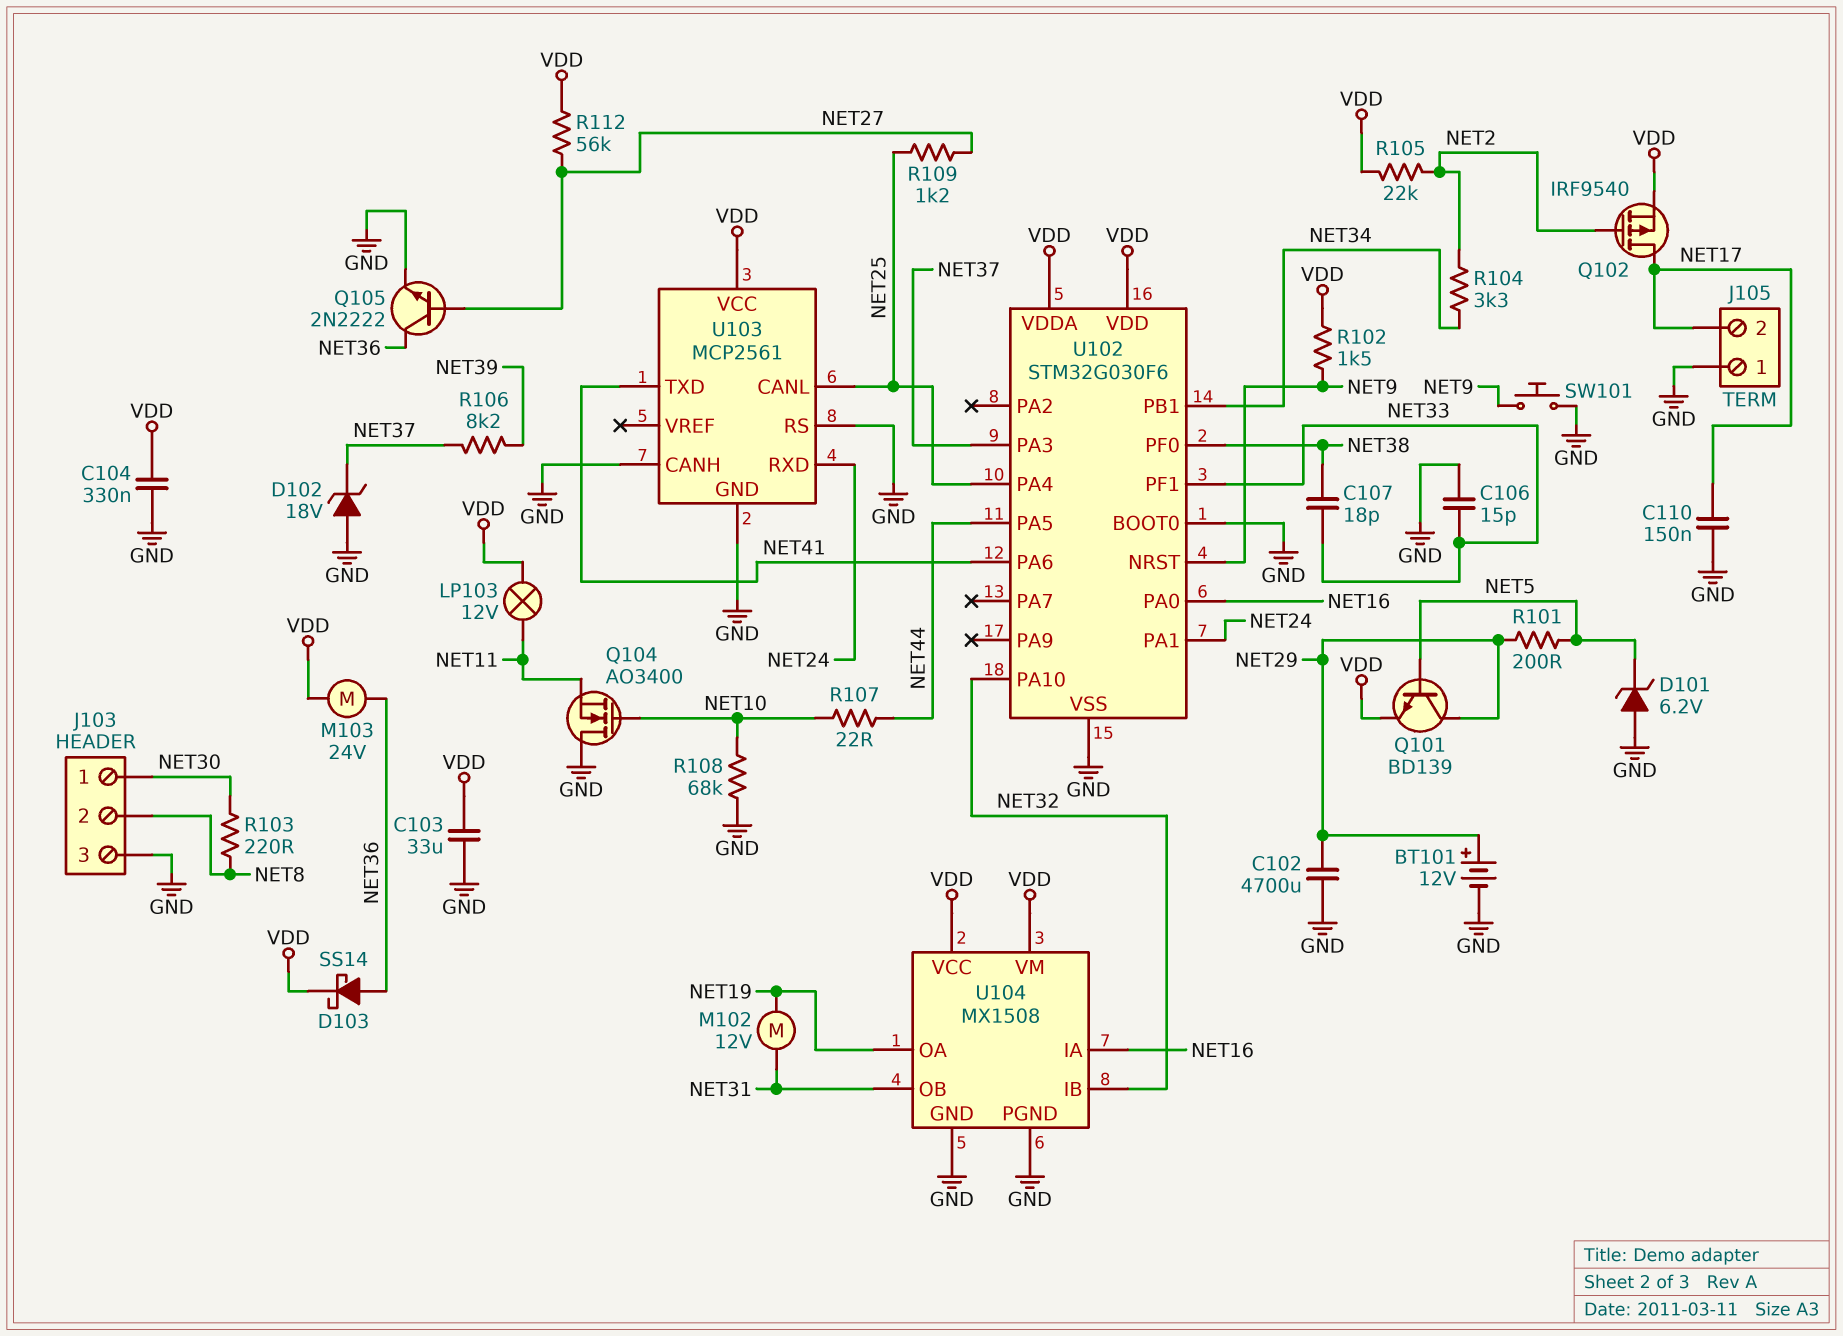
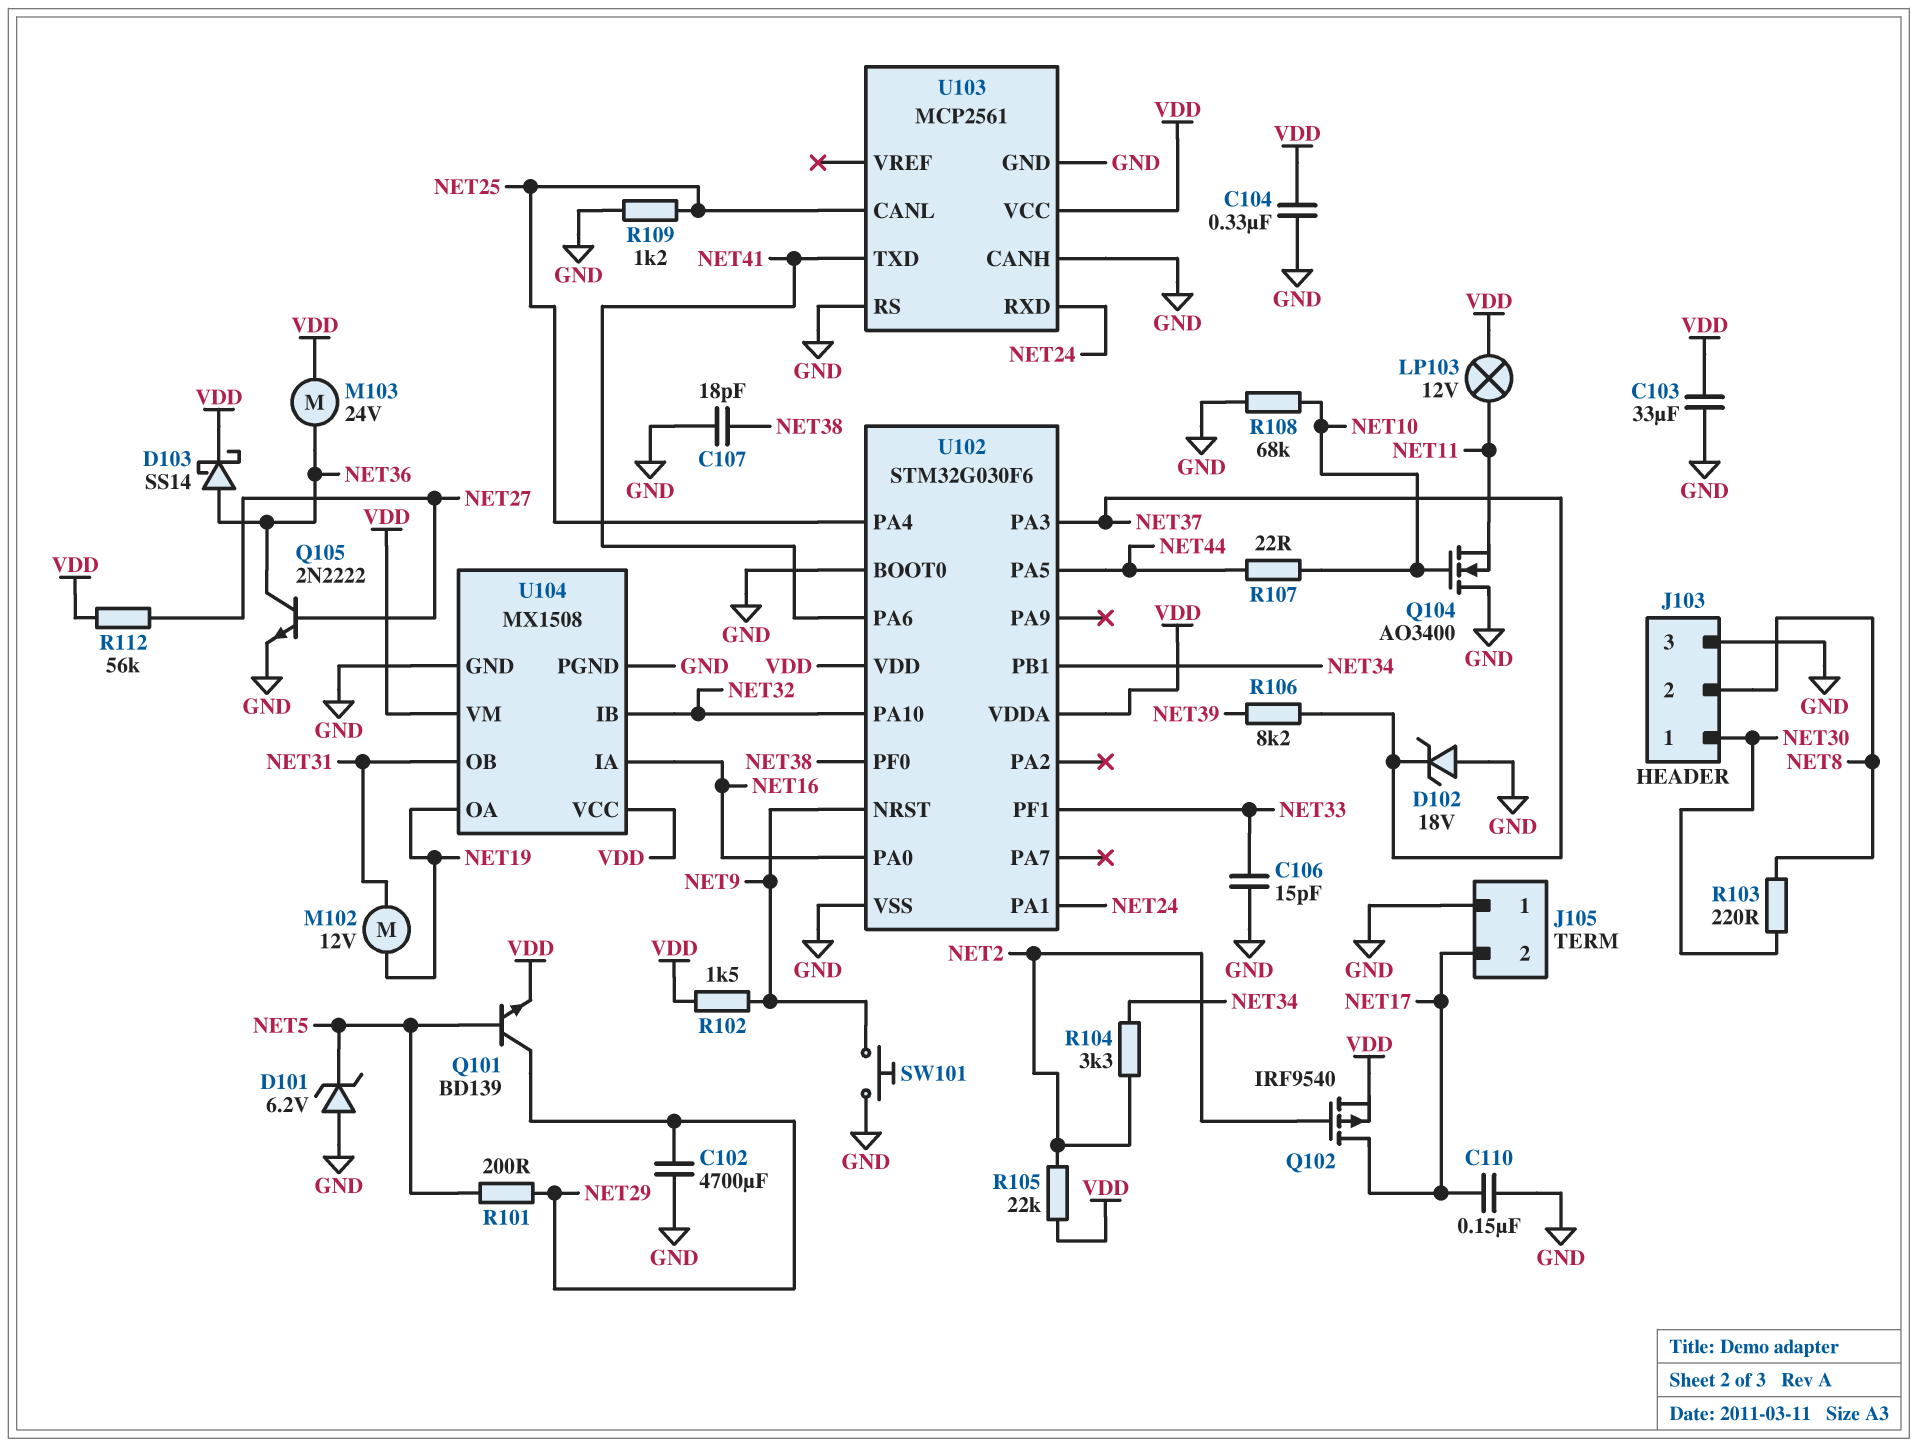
BT101: 12V (plus NET29, minus GND) -> none
C107: 18pF (NET33, NET38) -> 18pF (GND, NET38)
R109: 1.2k (NET25, NET27) -> 1.2k (GND, NET25)

